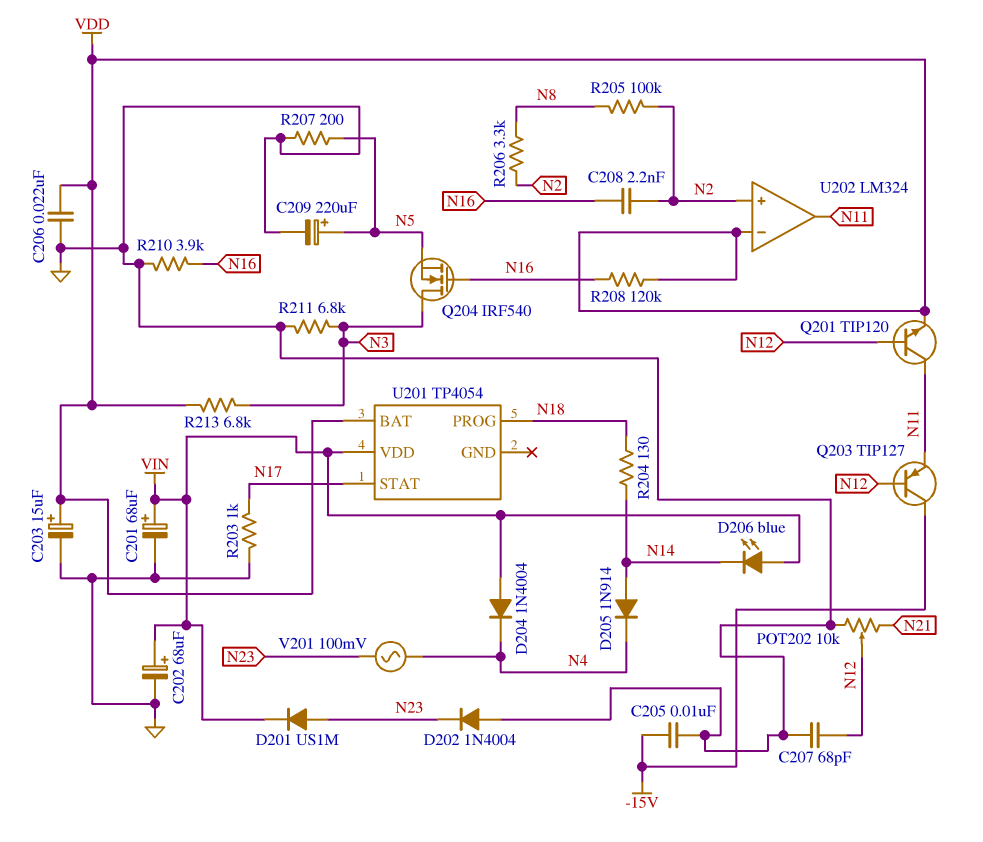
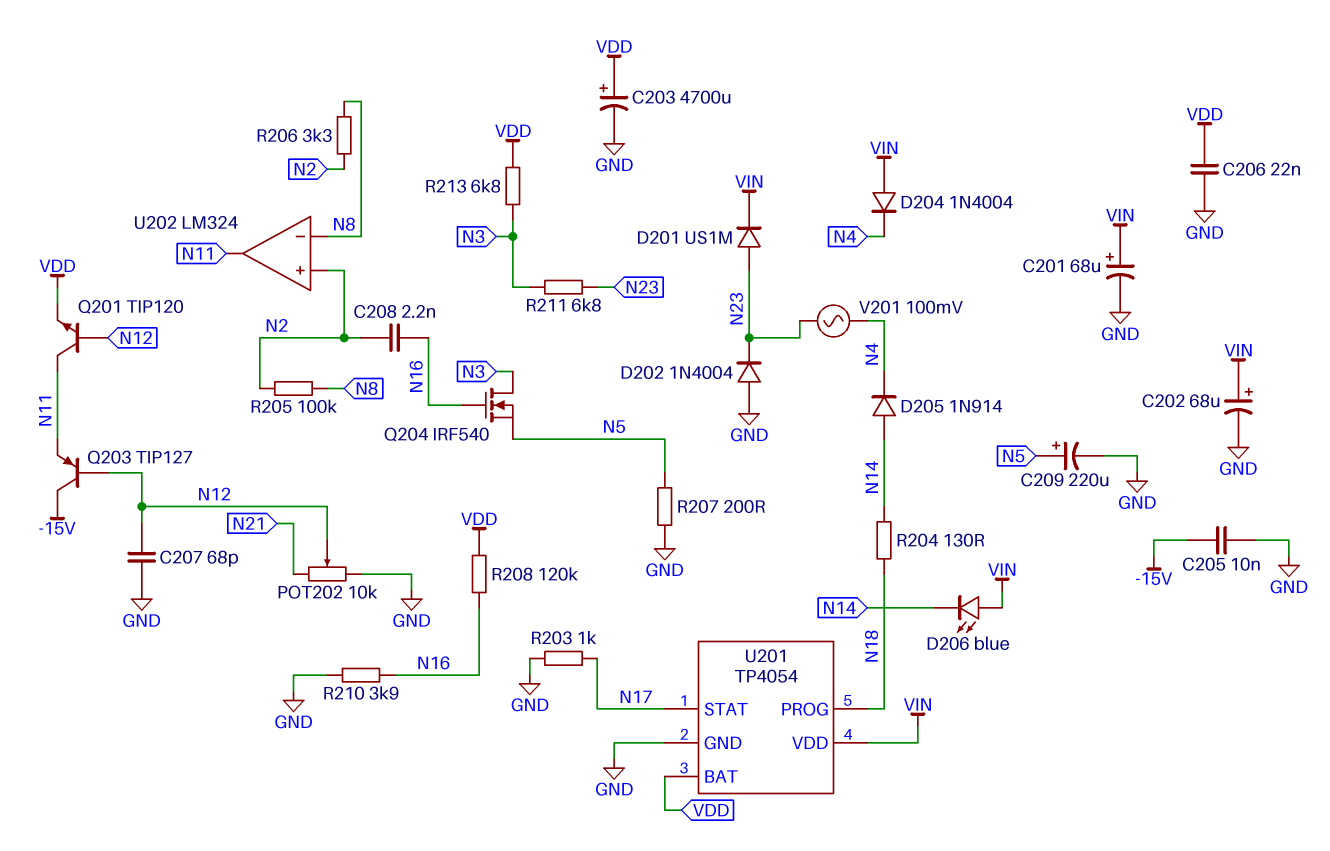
C203: 15uF (plus VDD, minus GND) -> 4700uF (plus VDD, minus GND)
R211: 6.8k (GND, N3) -> 6.8k (N3, N23)
U201 pin GND: none -> GND
U202 pin in-: VDD -> N8

